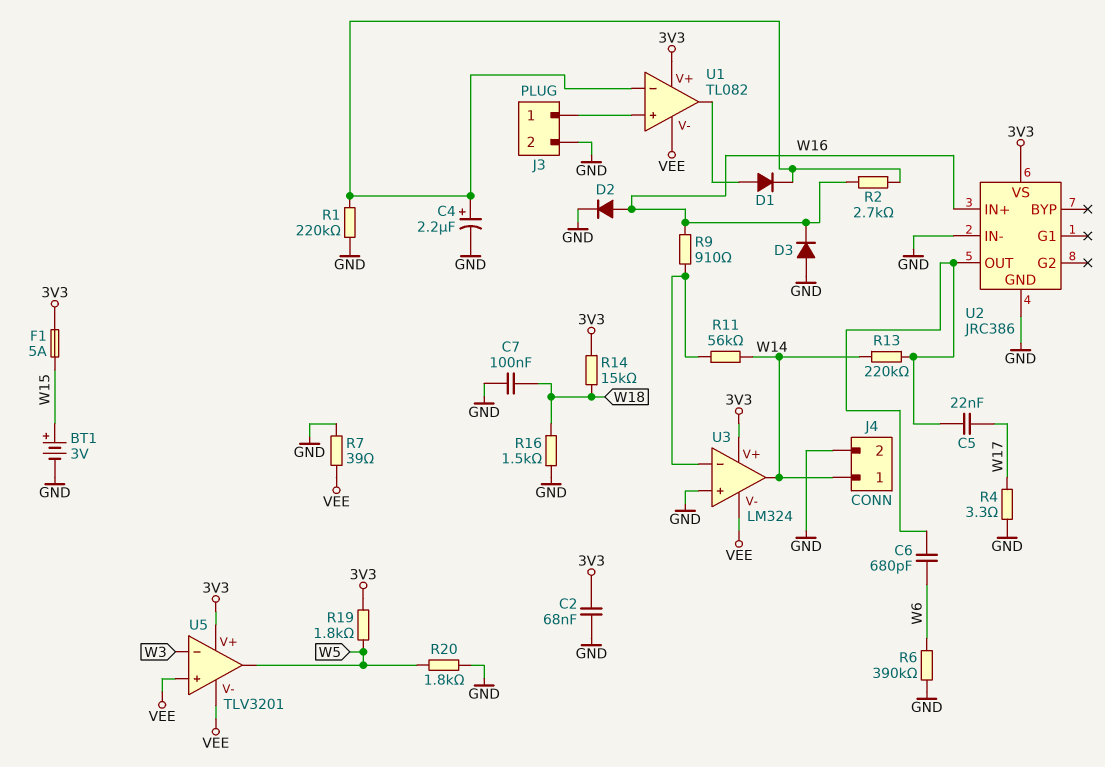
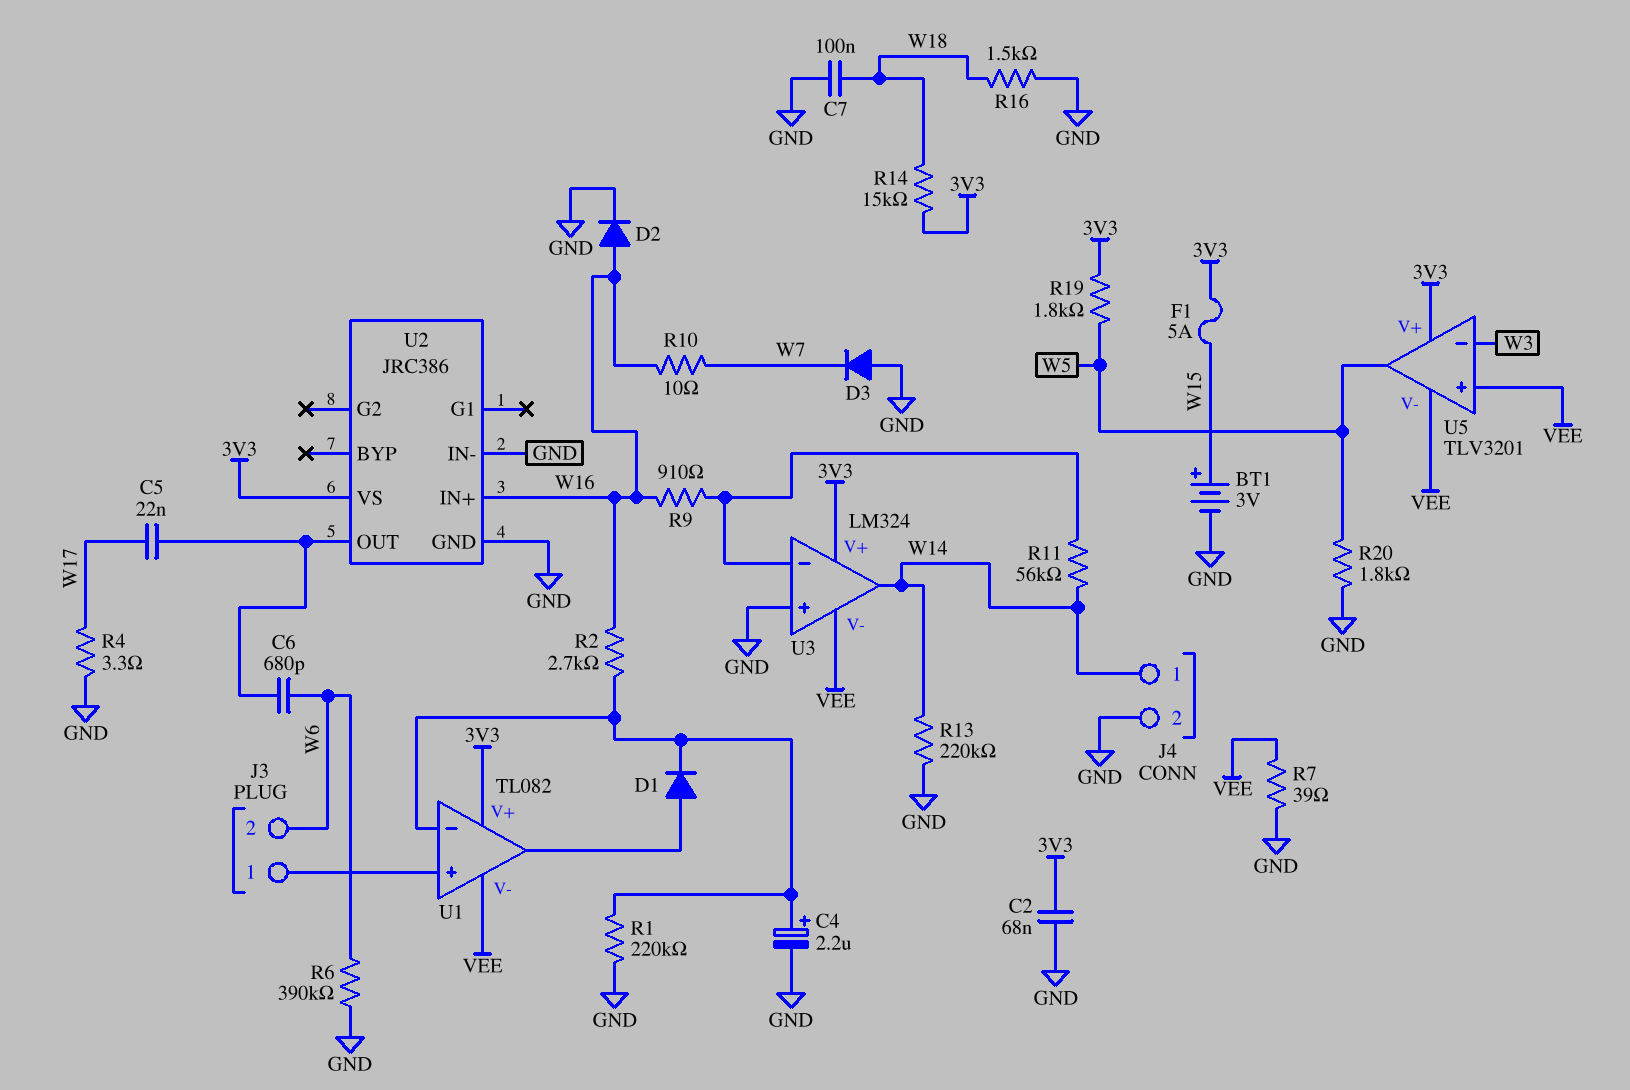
D3: diode (A GND, K W16) -> diode (A GND, K W7)
J3 pin 2: GND -> W6
R10: none -> 10 (W7, W16)
R13: 220k (U2/OUT, W14) -> 220k (GND, W14)

